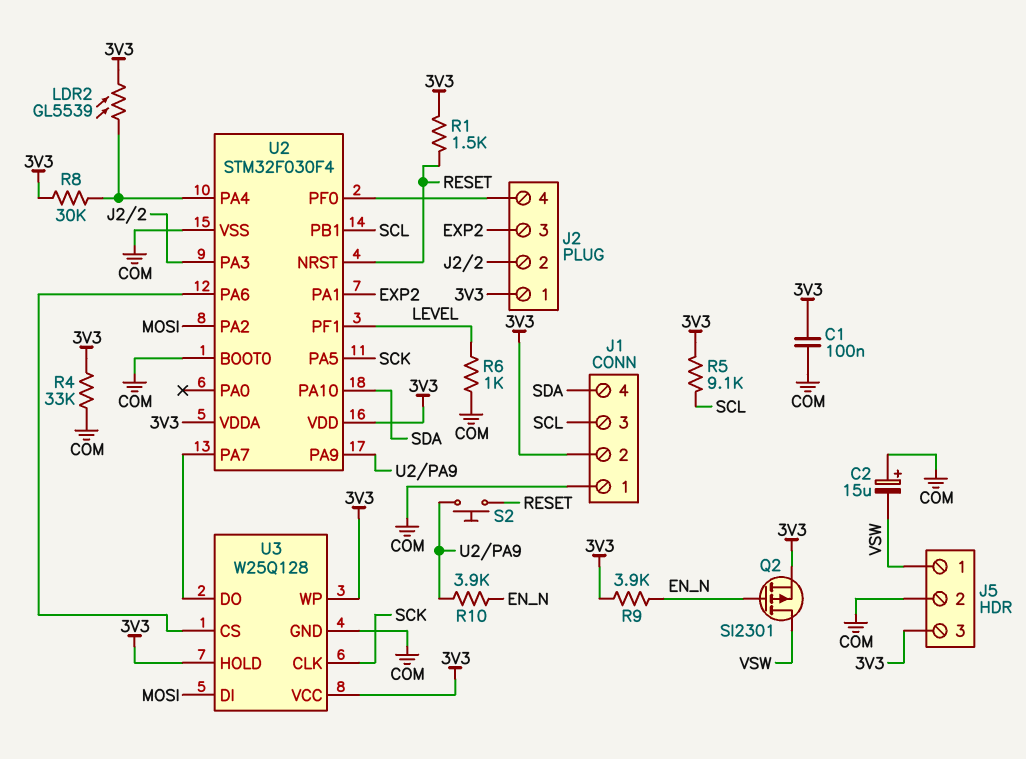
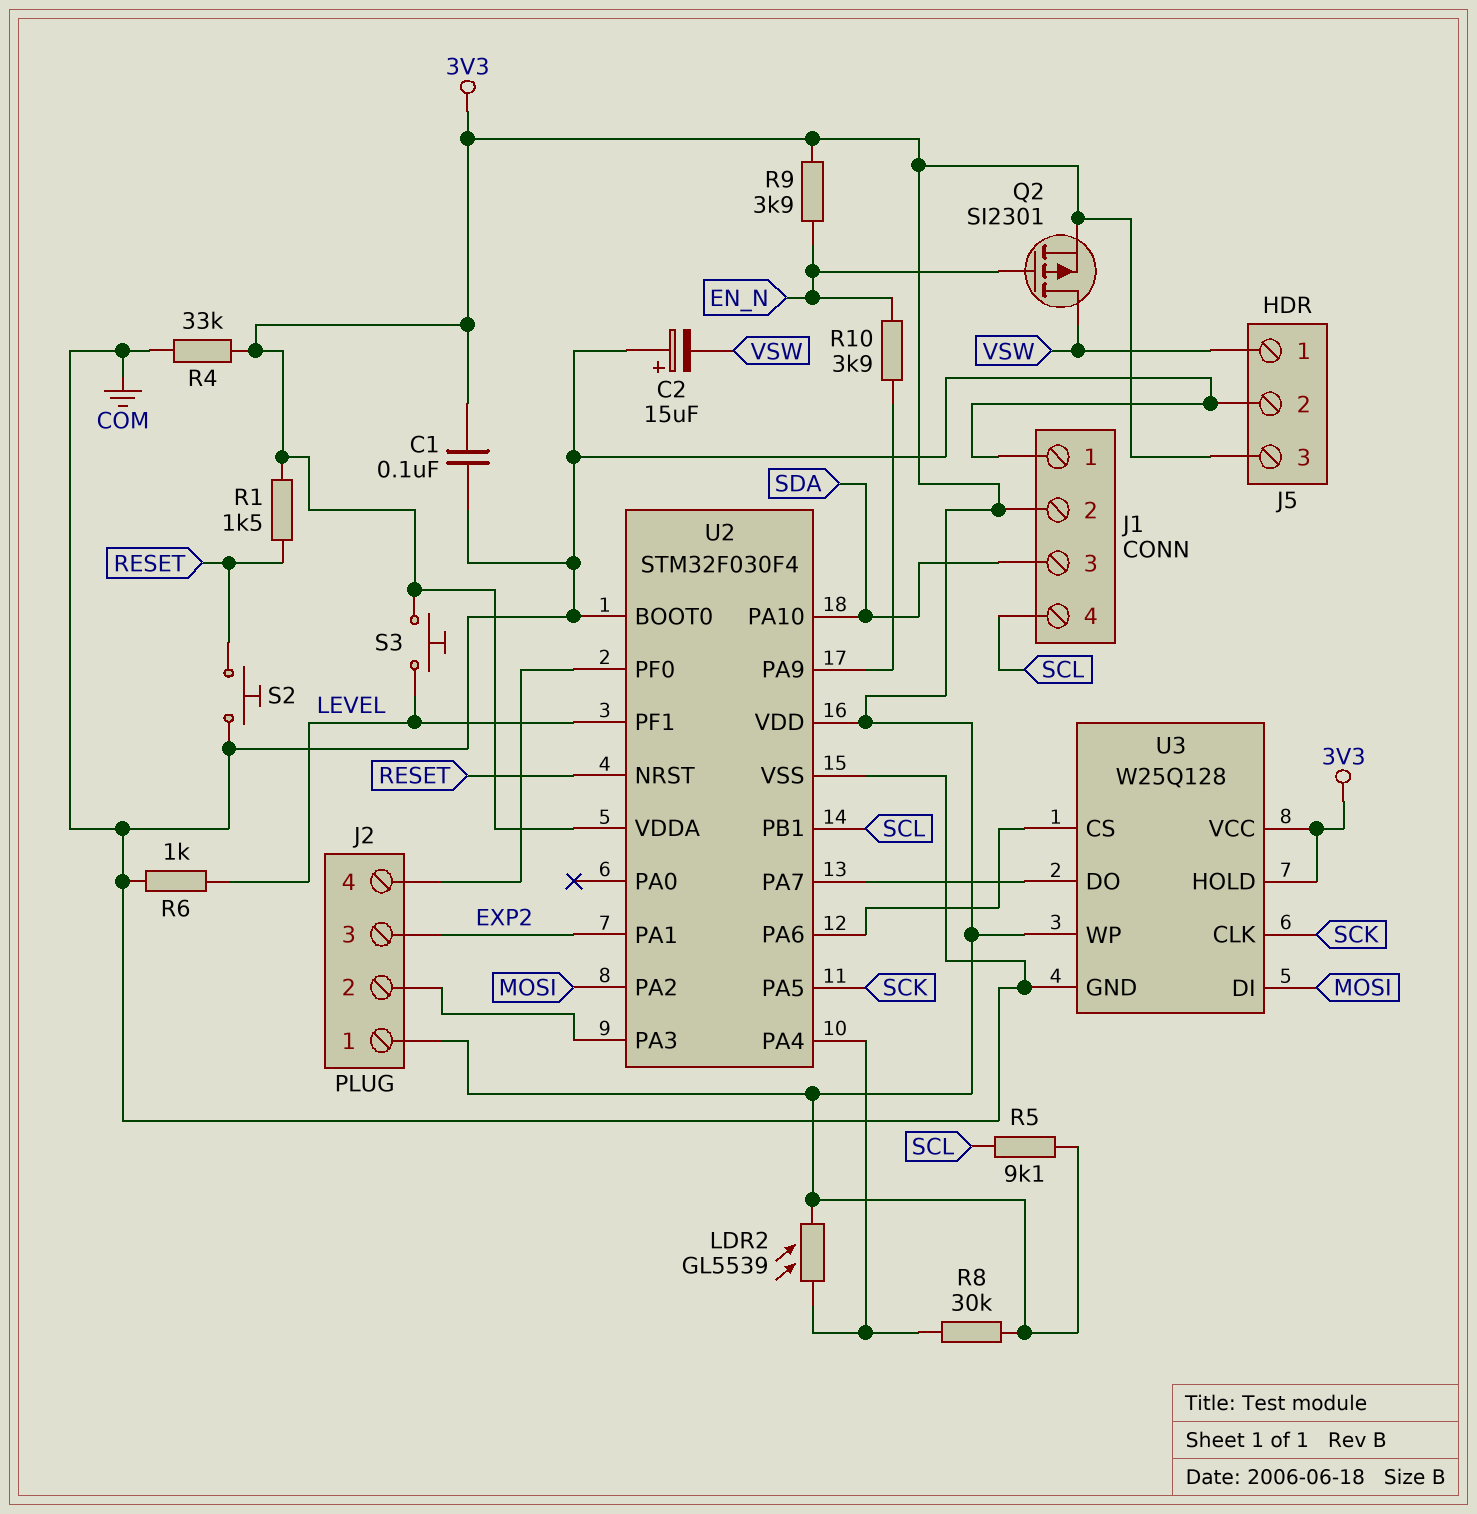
J1 pin 3: SCL -> SDA
J1 pin 4: SDA -> SCL
S2: button (RESET, U2/PA9) -> button (COM, RESET)
S3: none -> button (3V3, LEVEL)

